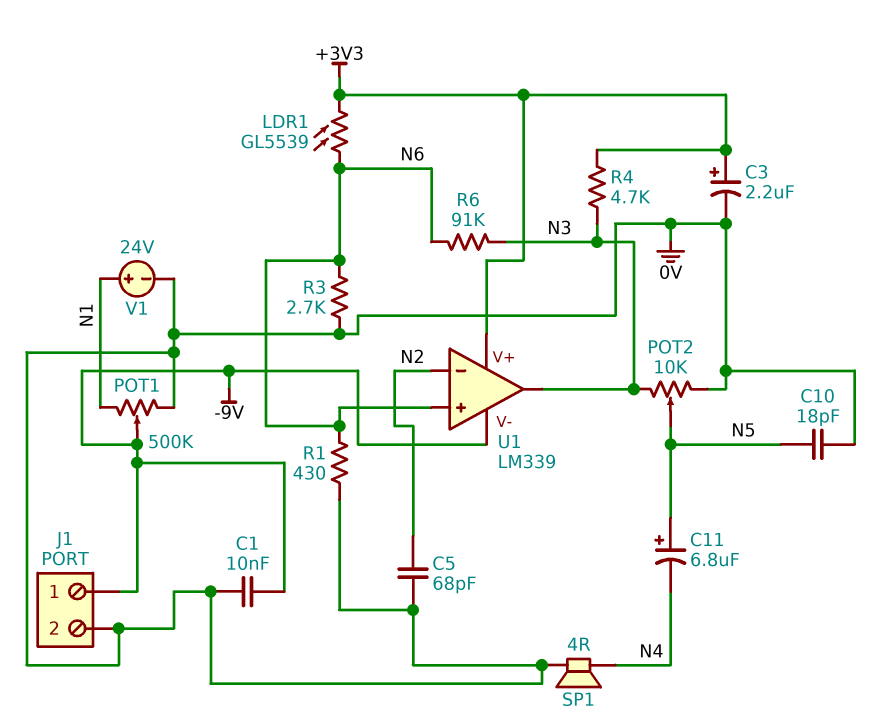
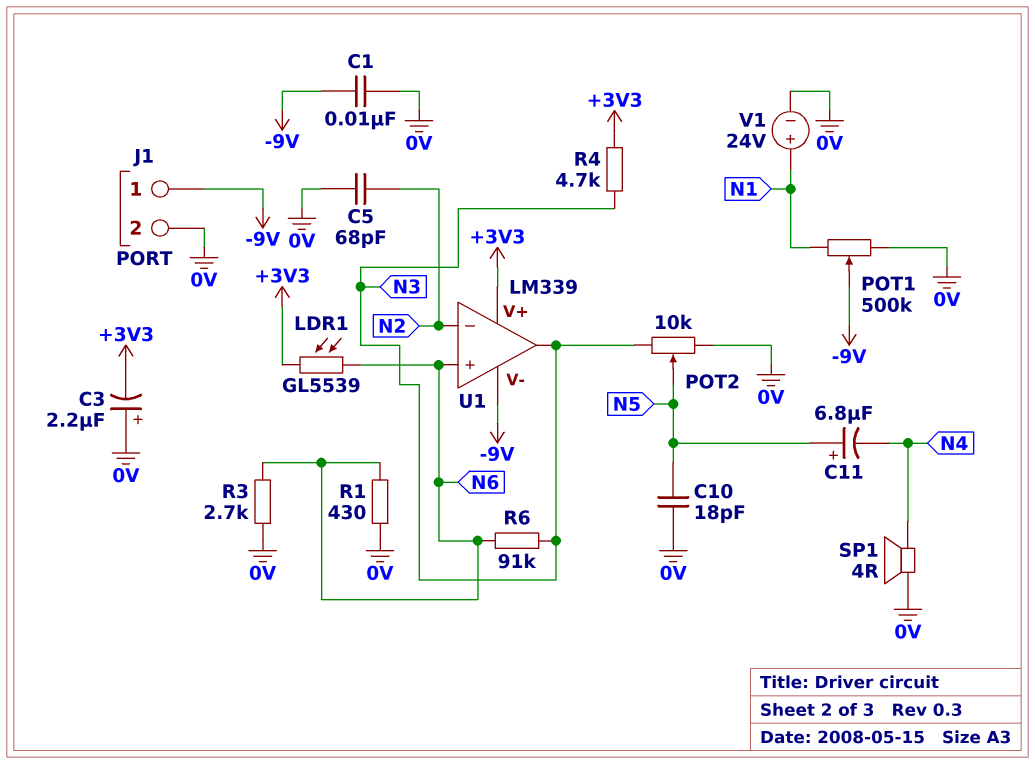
C3: 2.2uF (plus +3V3, minus 0V) -> 2.2uF (plus 0V, minus +3V3)

